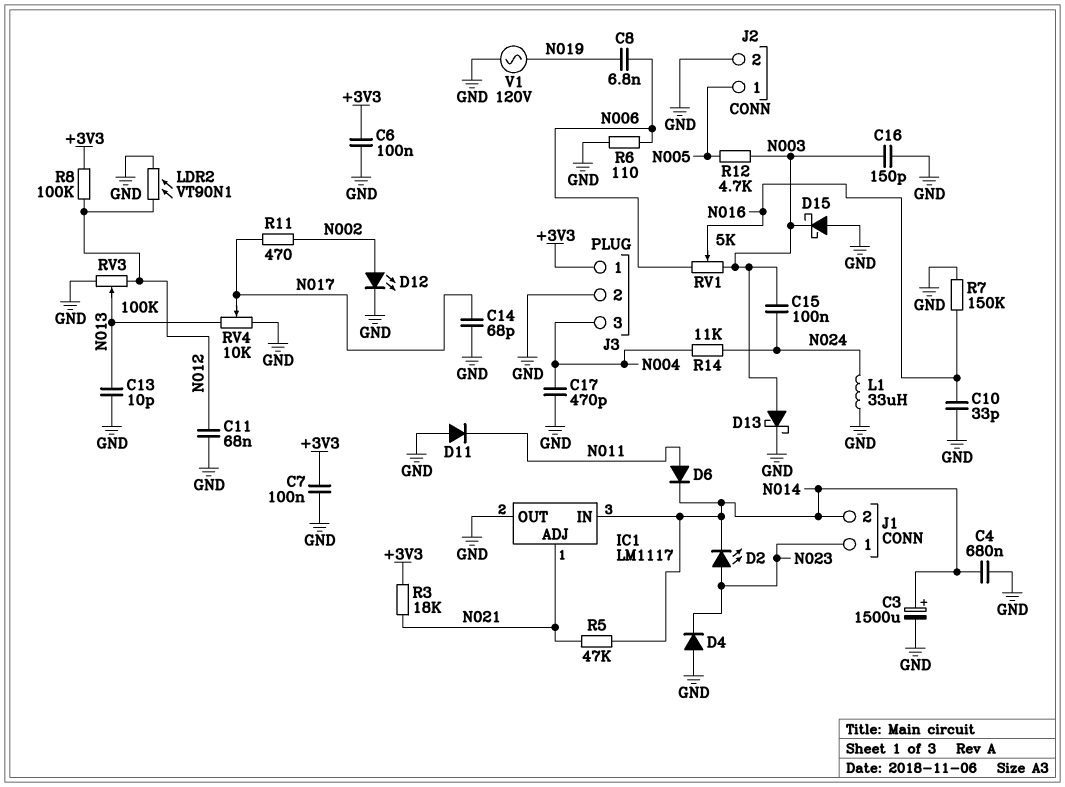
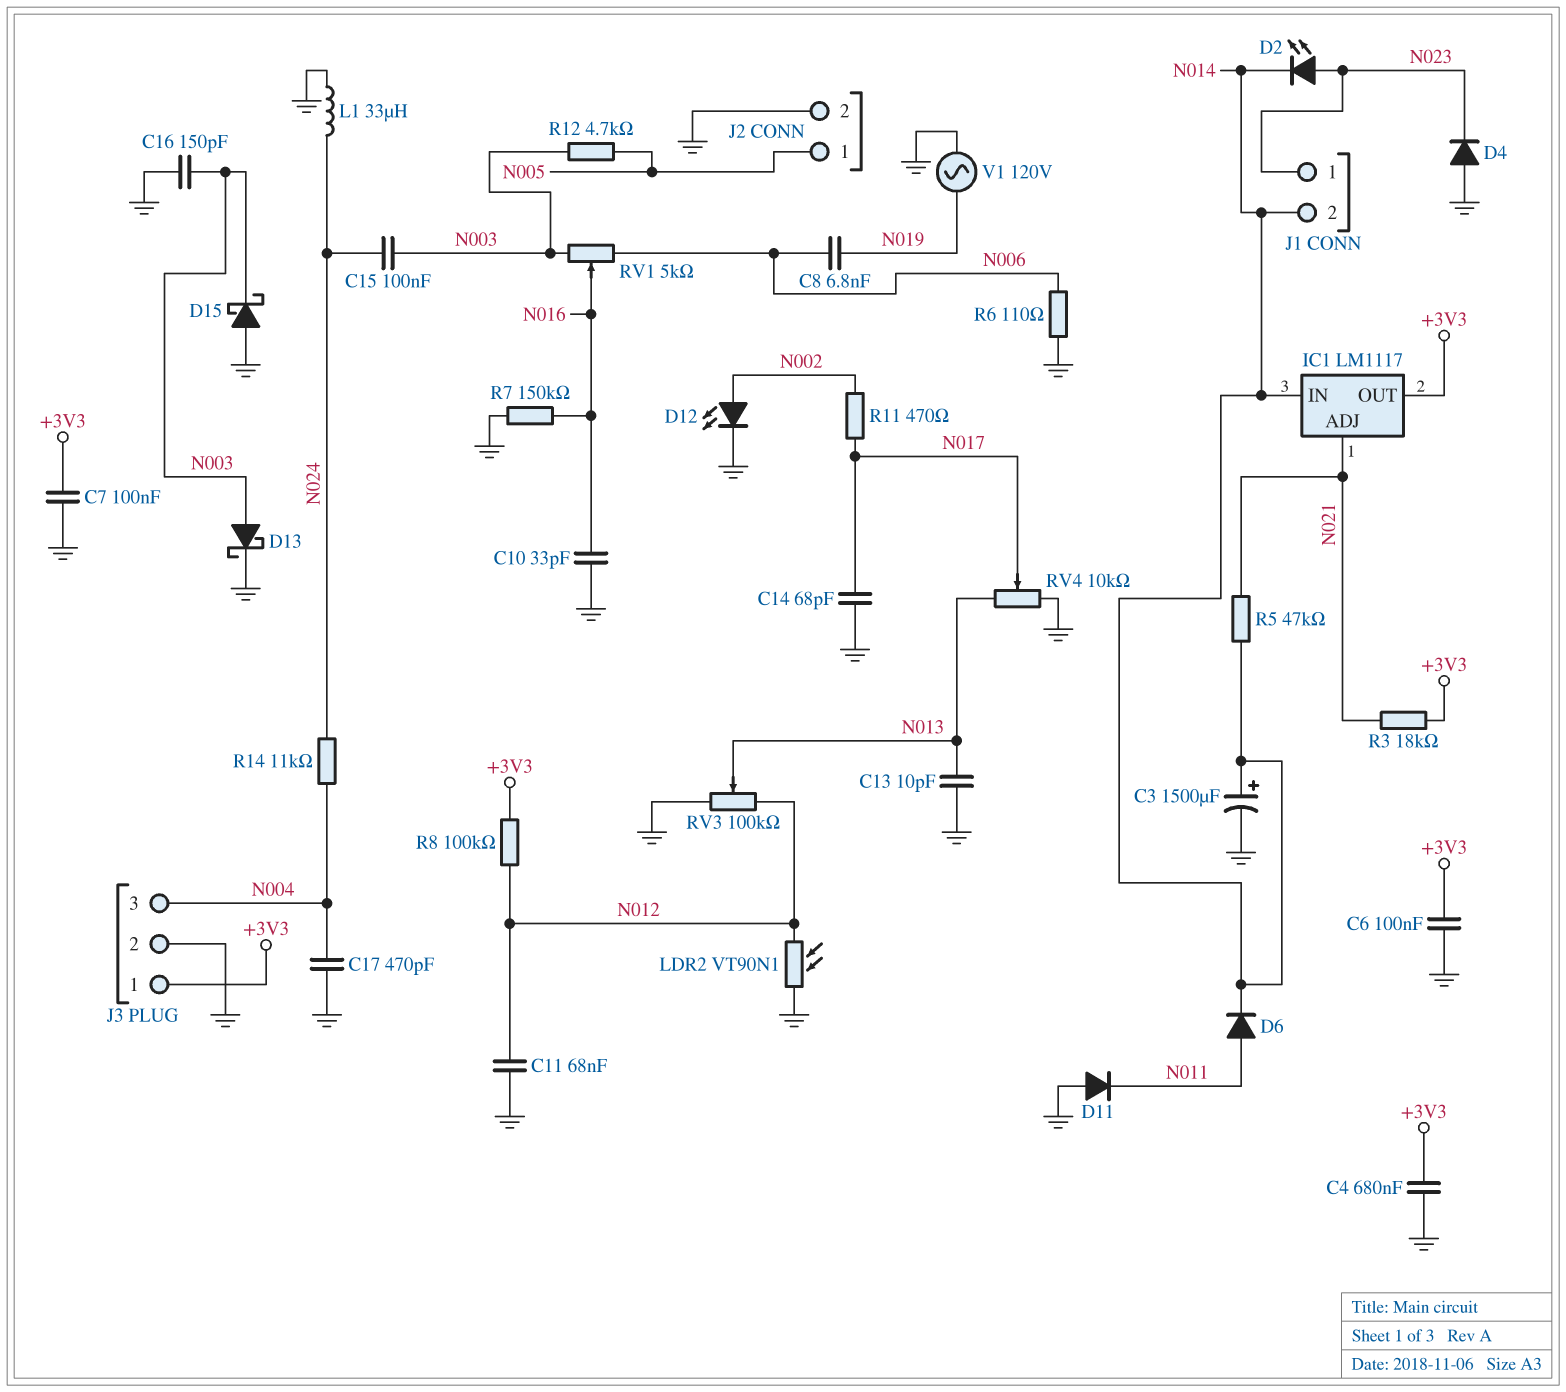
C4: 680nF (GND, N014) -> 680nF (+3V3, GND)
IC1 pin OUT: GND -> +3V3

